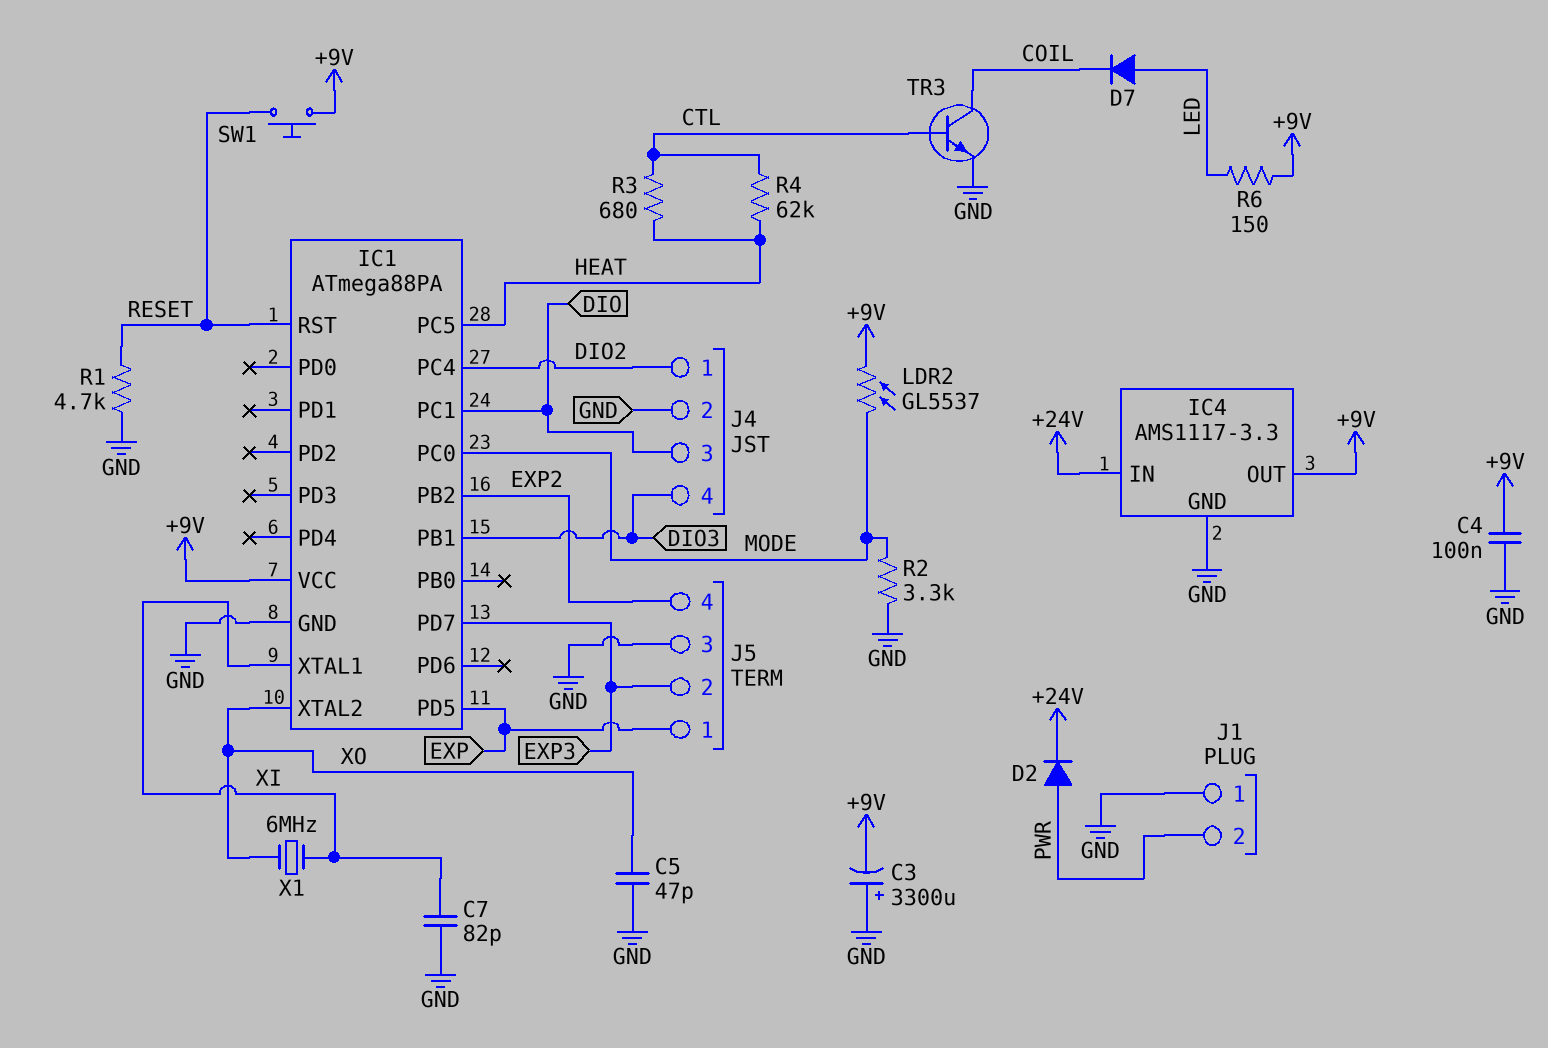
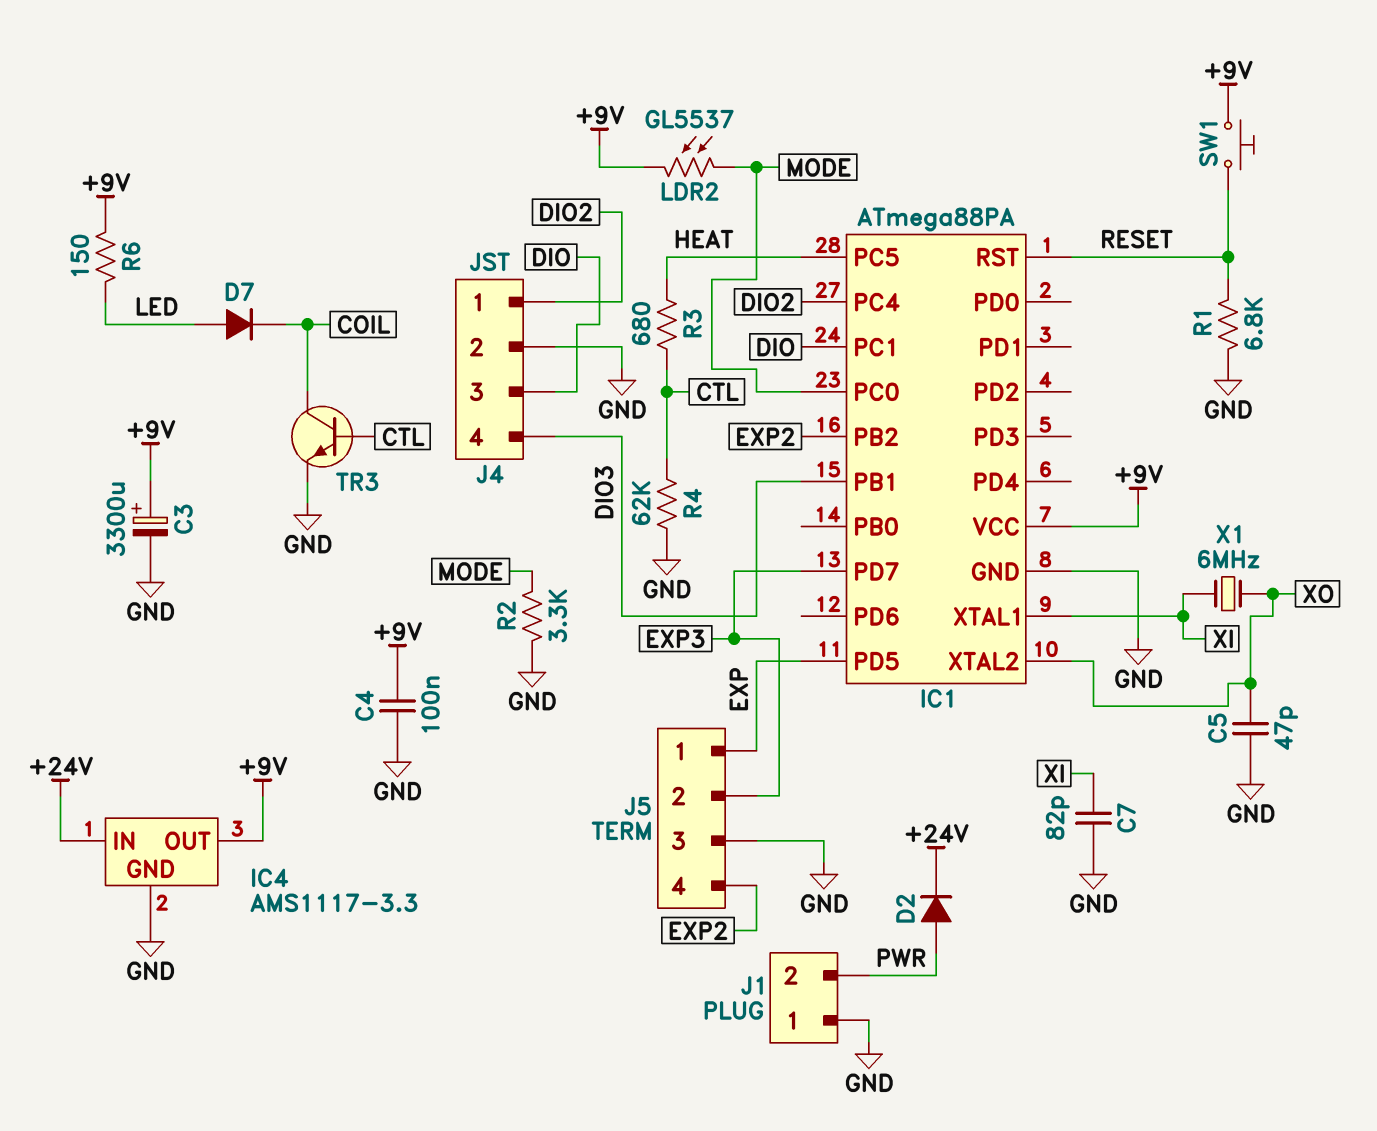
C3: 3300uF (plus GND, minus +9V) -> 3300uF (plus +9V, minus GND)
R1: 4.7k (GND, RESET) -> 6.8k (GND, RESET)
R4: 62k (CTL, HEAT) -> 62k (CTL, GND)

